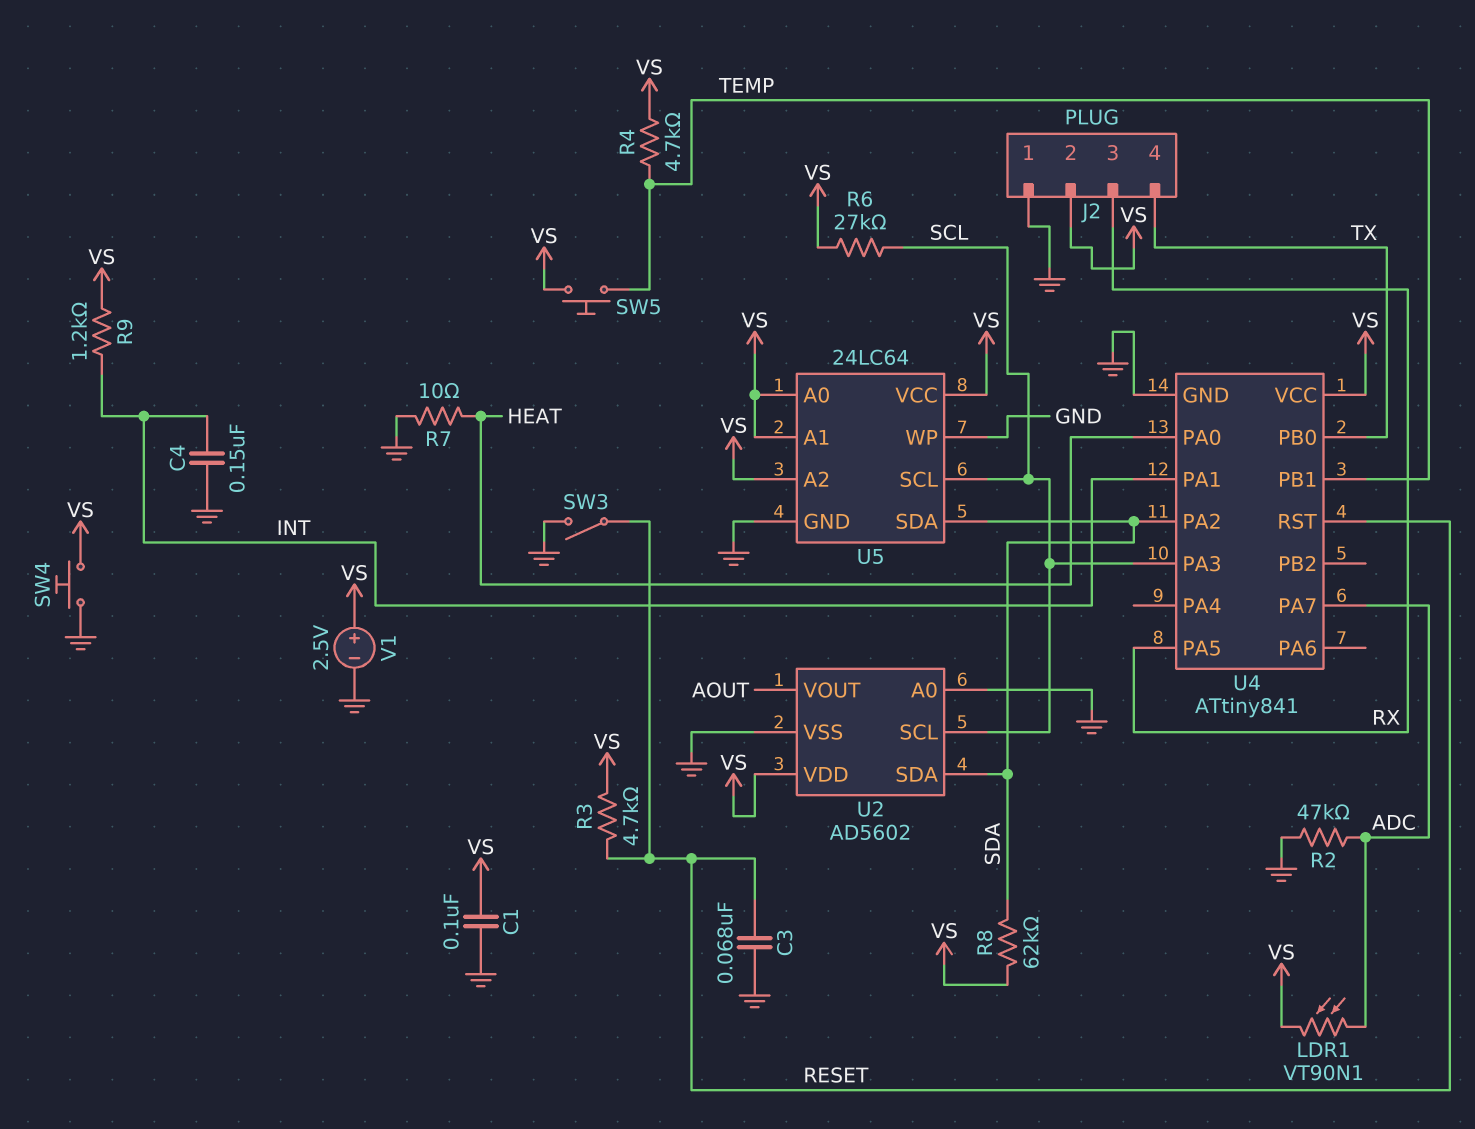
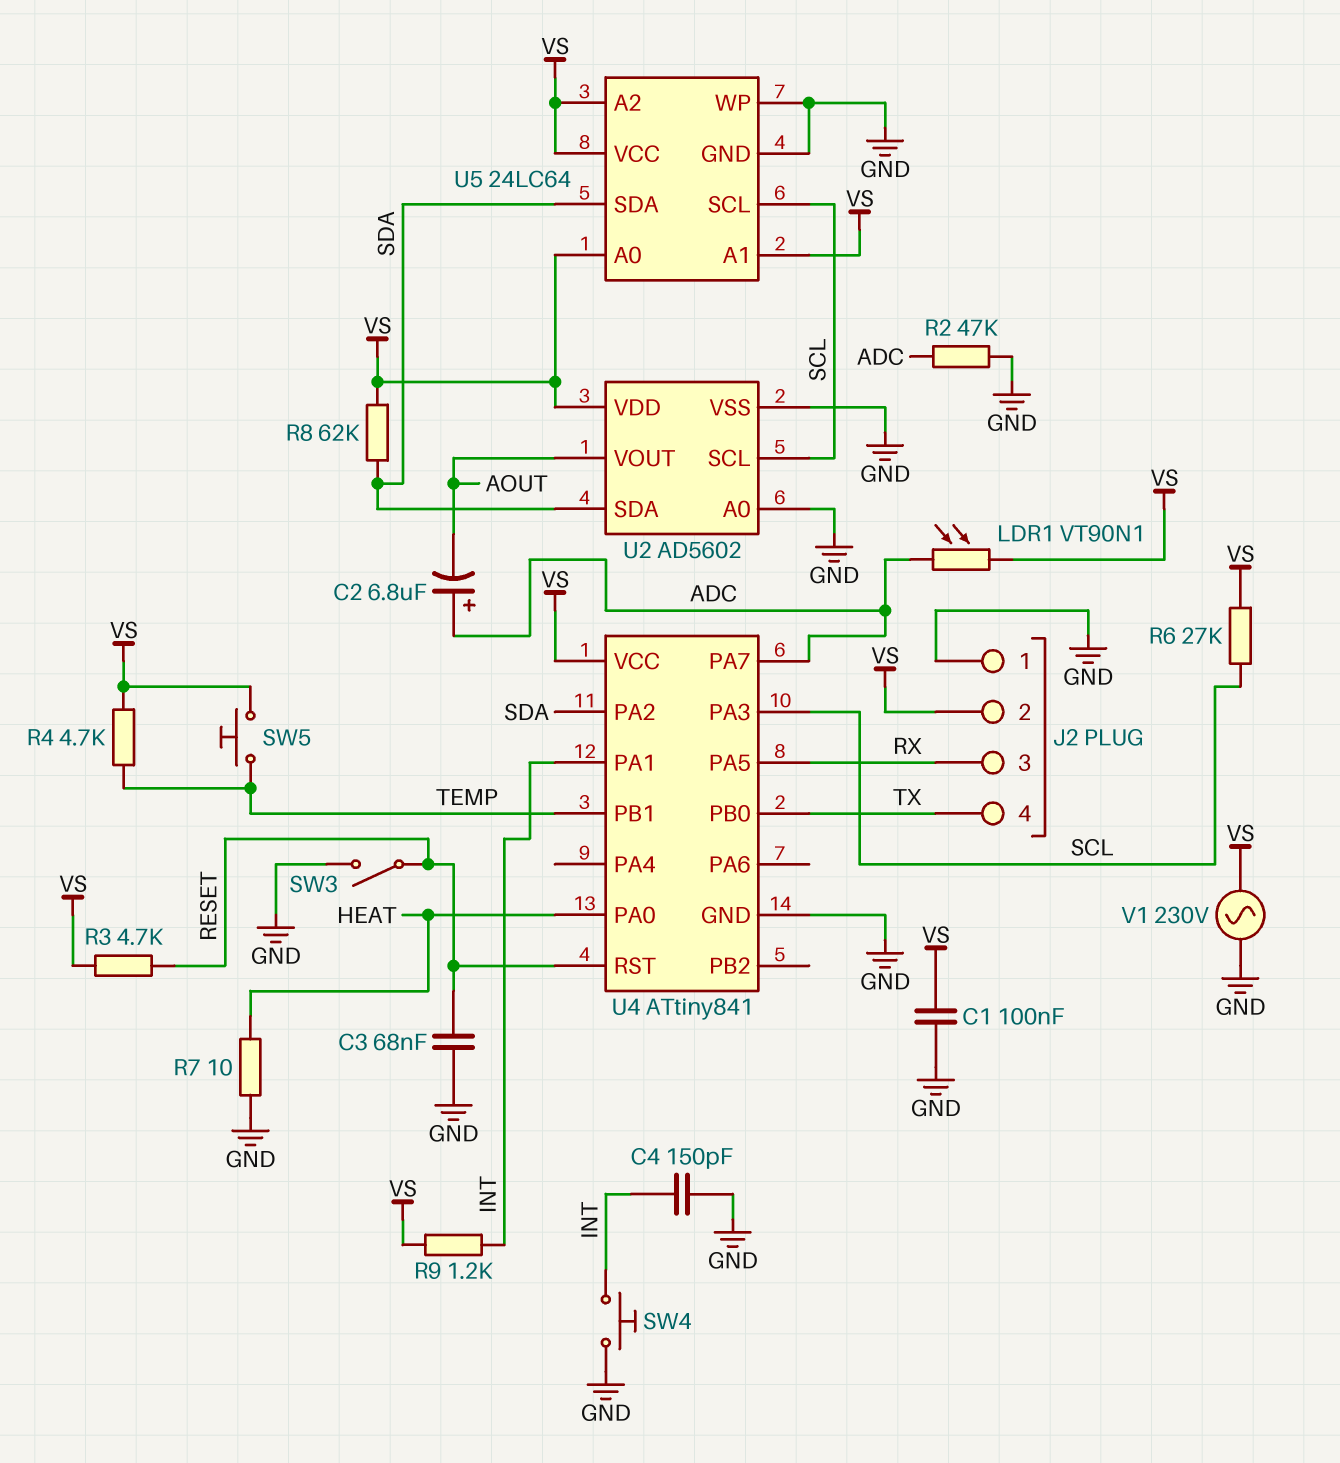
C2: none -> 6.8uF (plus ADC, minus AOUT)
C4: 150nF (GND, INT) -> 150pF (GND, INT)
SW4: button (GND, VS) -> button (GND, INT)
V1: 2.5V (plus VS, minus GND) -> AC 230V (GND, VS)

